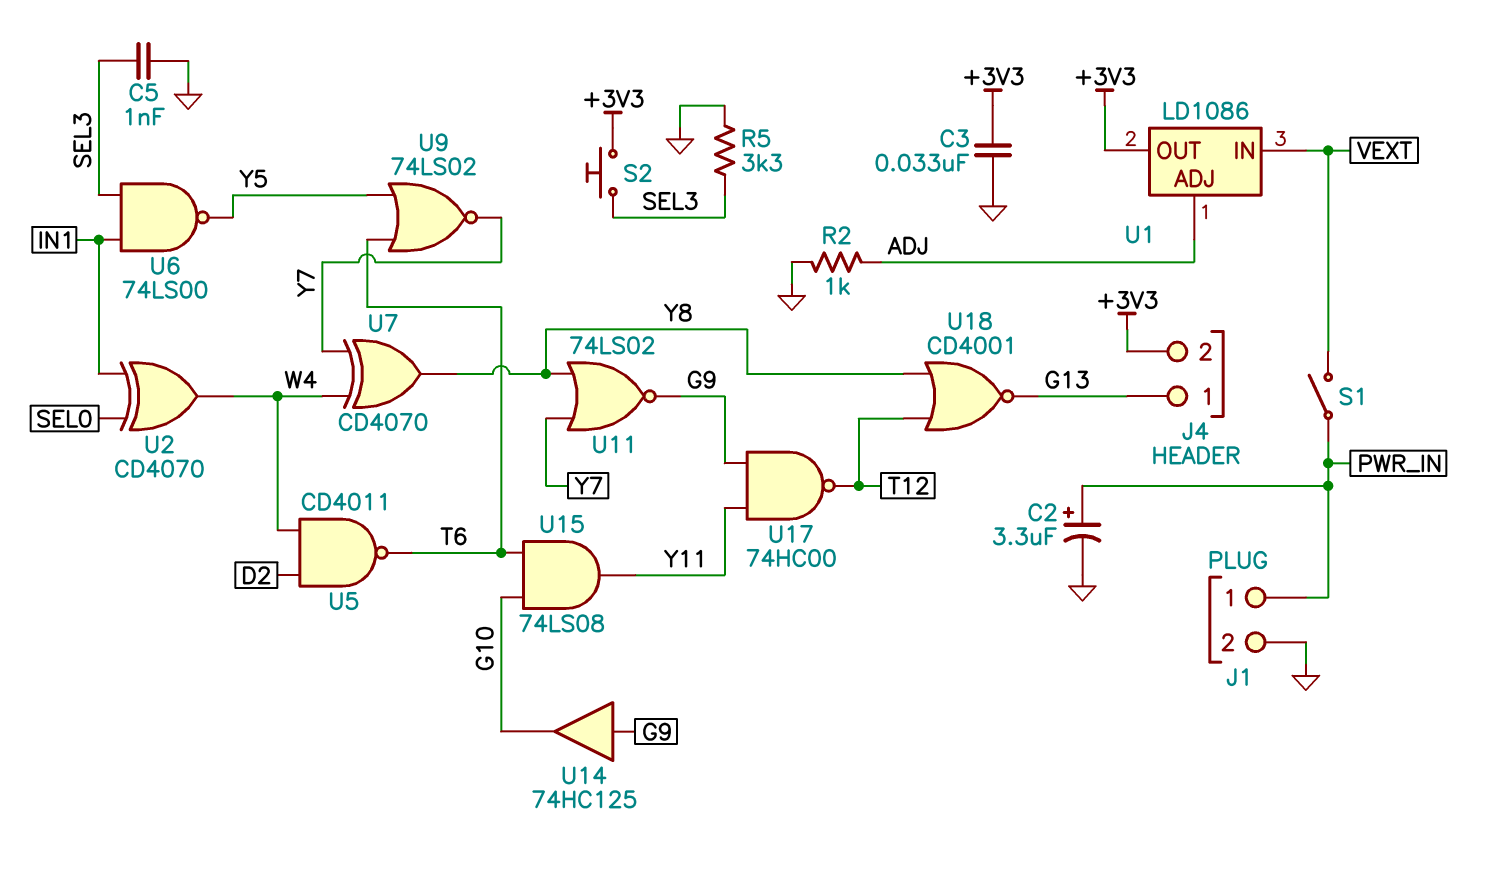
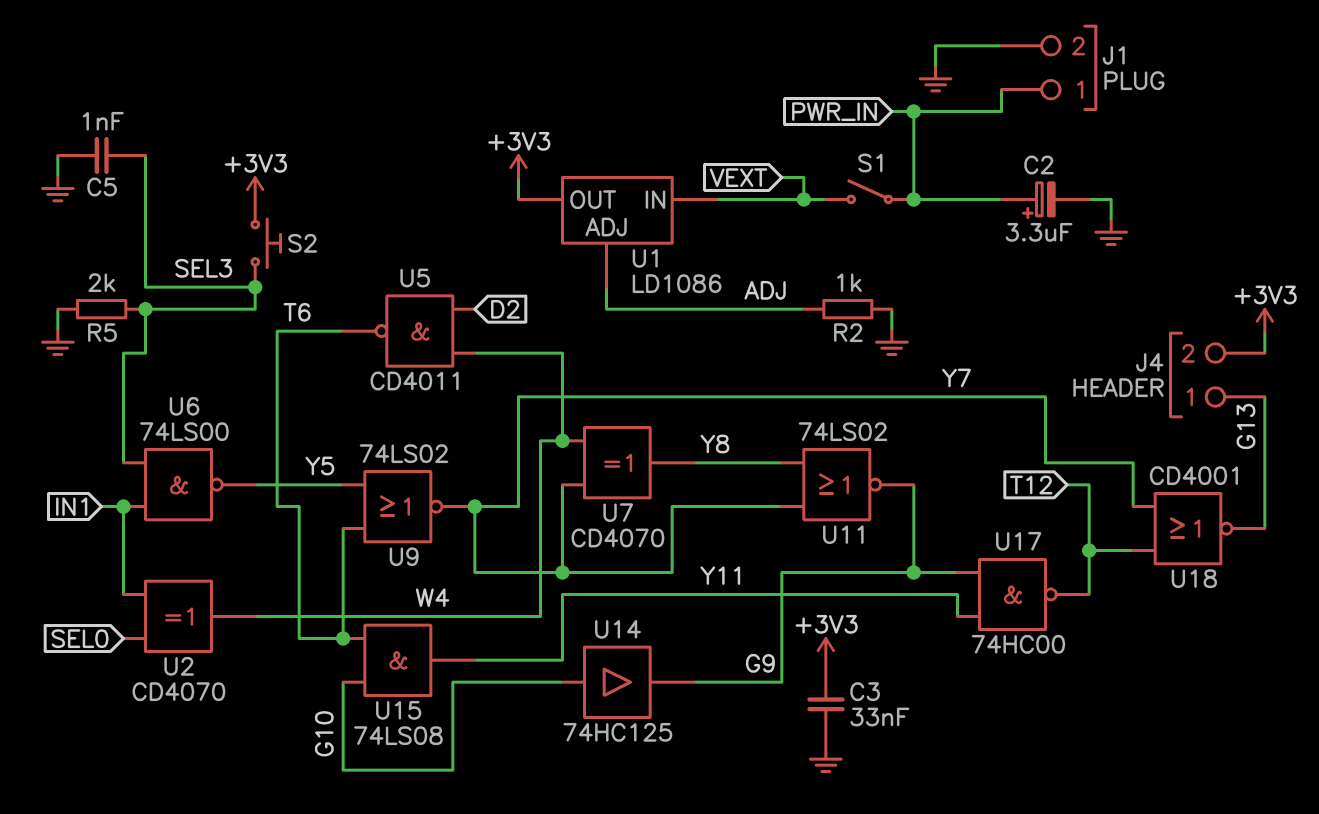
R5: 3.3k (GND, SEL3) -> 2k (GND, SEL3)
U14: buffer 74HC125 (in G9, out G10) -> buffer 74HC125 (in G10, out G9)
U18: NOR CD4001 (in T12, in Y8, out G13) -> NOR CD4001 (in T12, in Y7, out G13)

